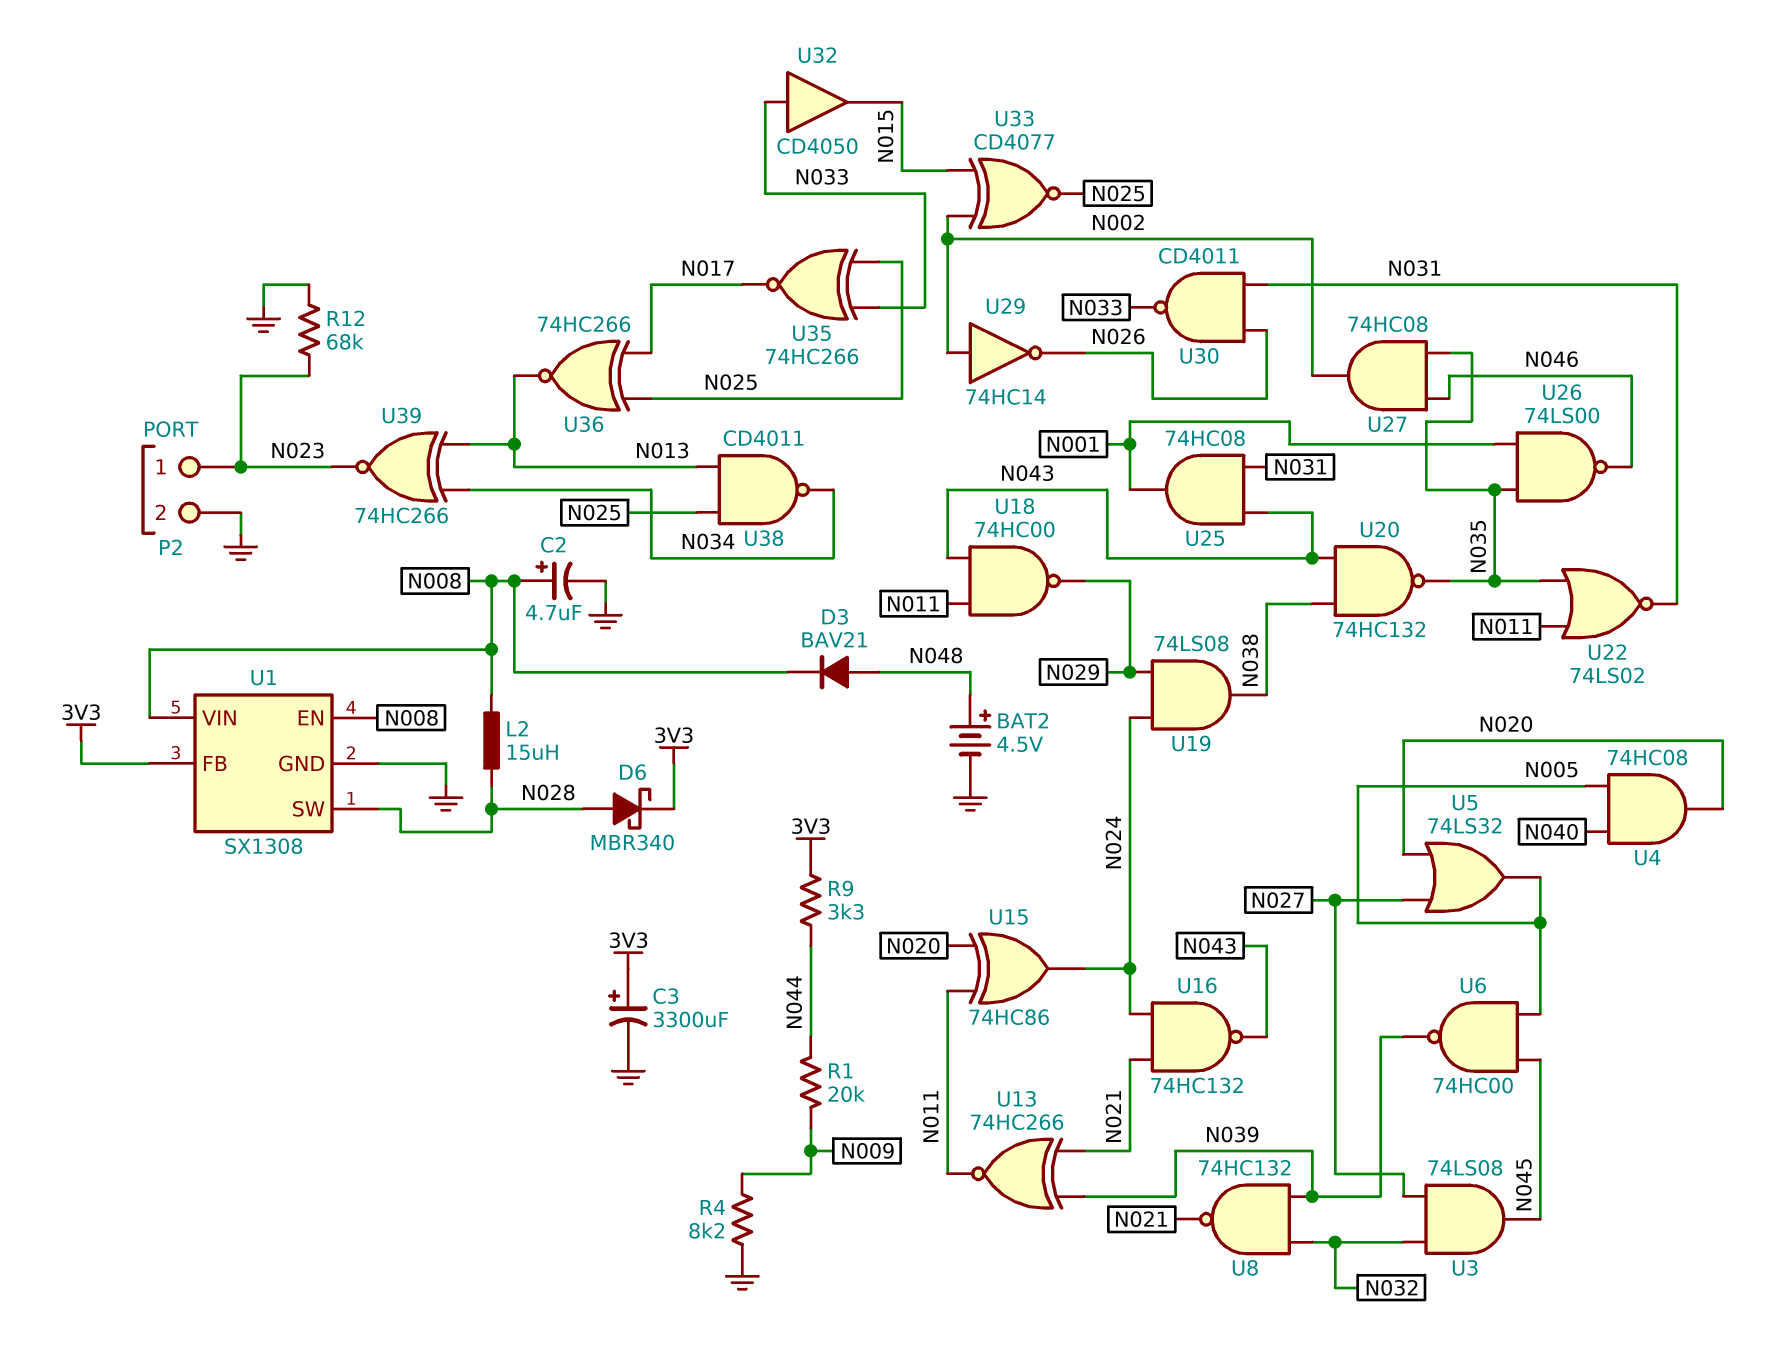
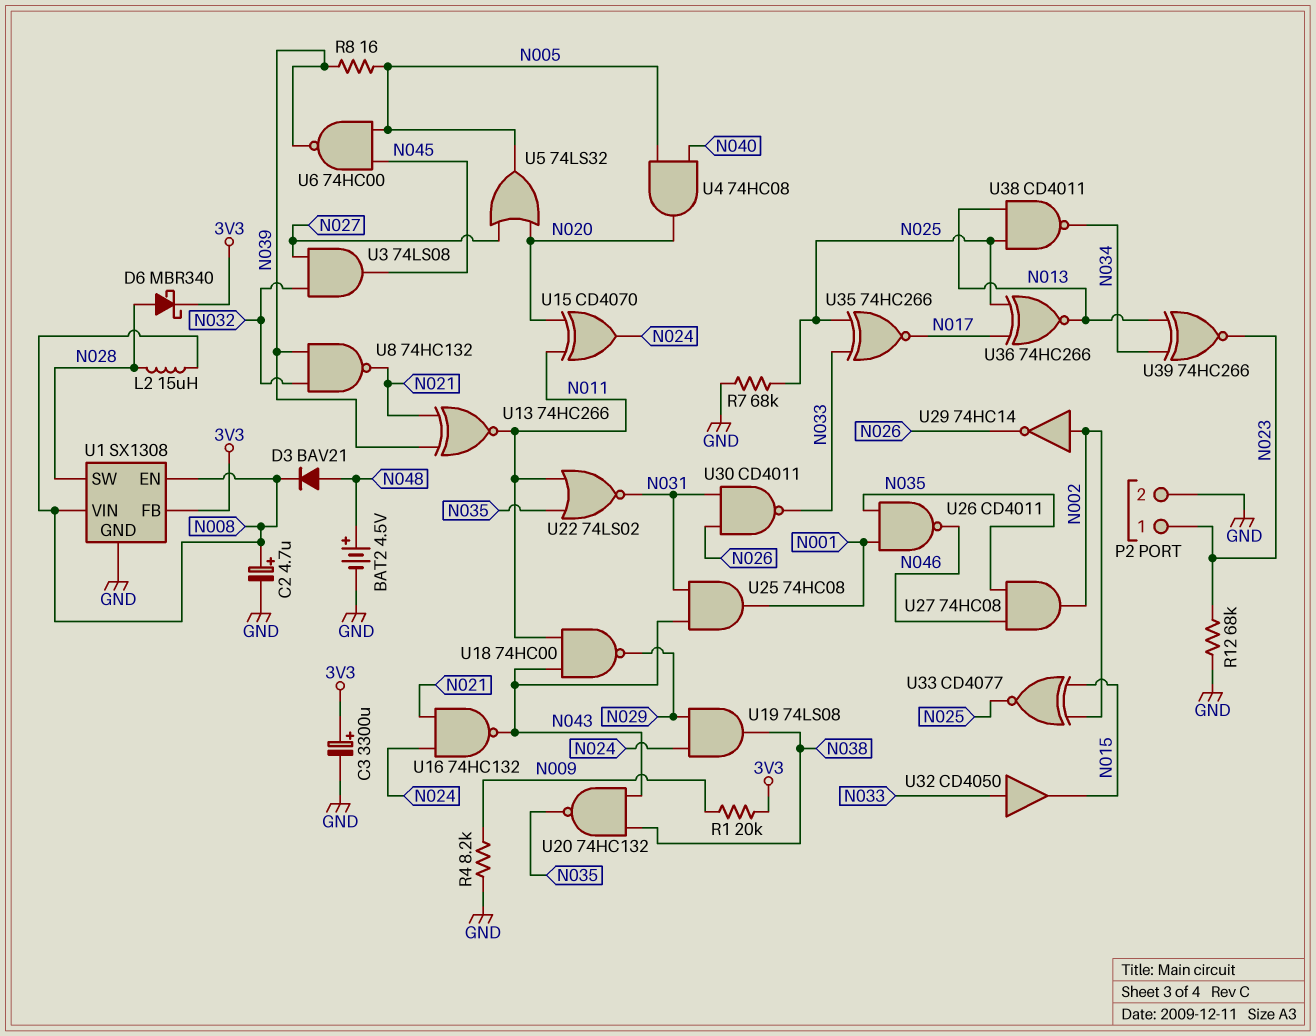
R1: 20k (N009, N044) -> 20k (3V3, N009)
R7: none -> 68k (GND, N025)
R8: none -> 16 (N005, N039)
R9: 3.3k (3V3, N044) -> none
U15: XOR 74HC86 (in N011, in N020, out N024) -> XOR CD4070 (in N011, in N020, out N024)
U26: NAND 74LS00 (in N001, in N035, out N046) -> NAND CD4011 (in N001, in N035, out N046)

